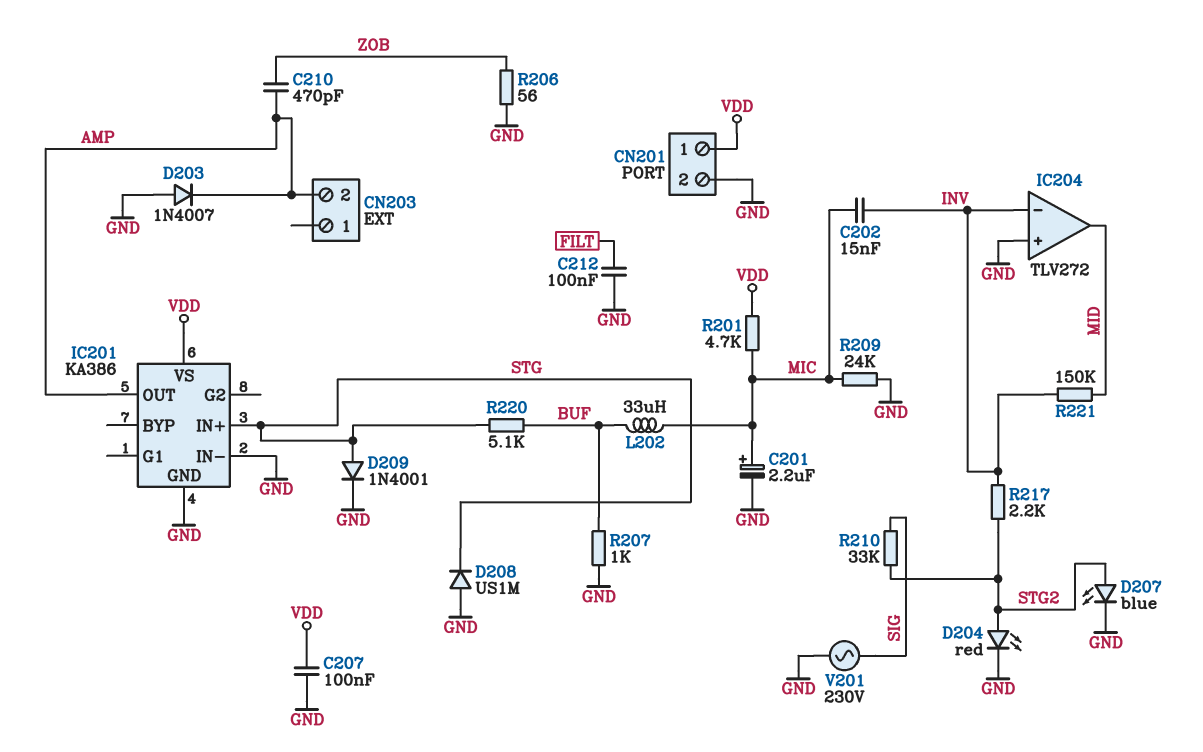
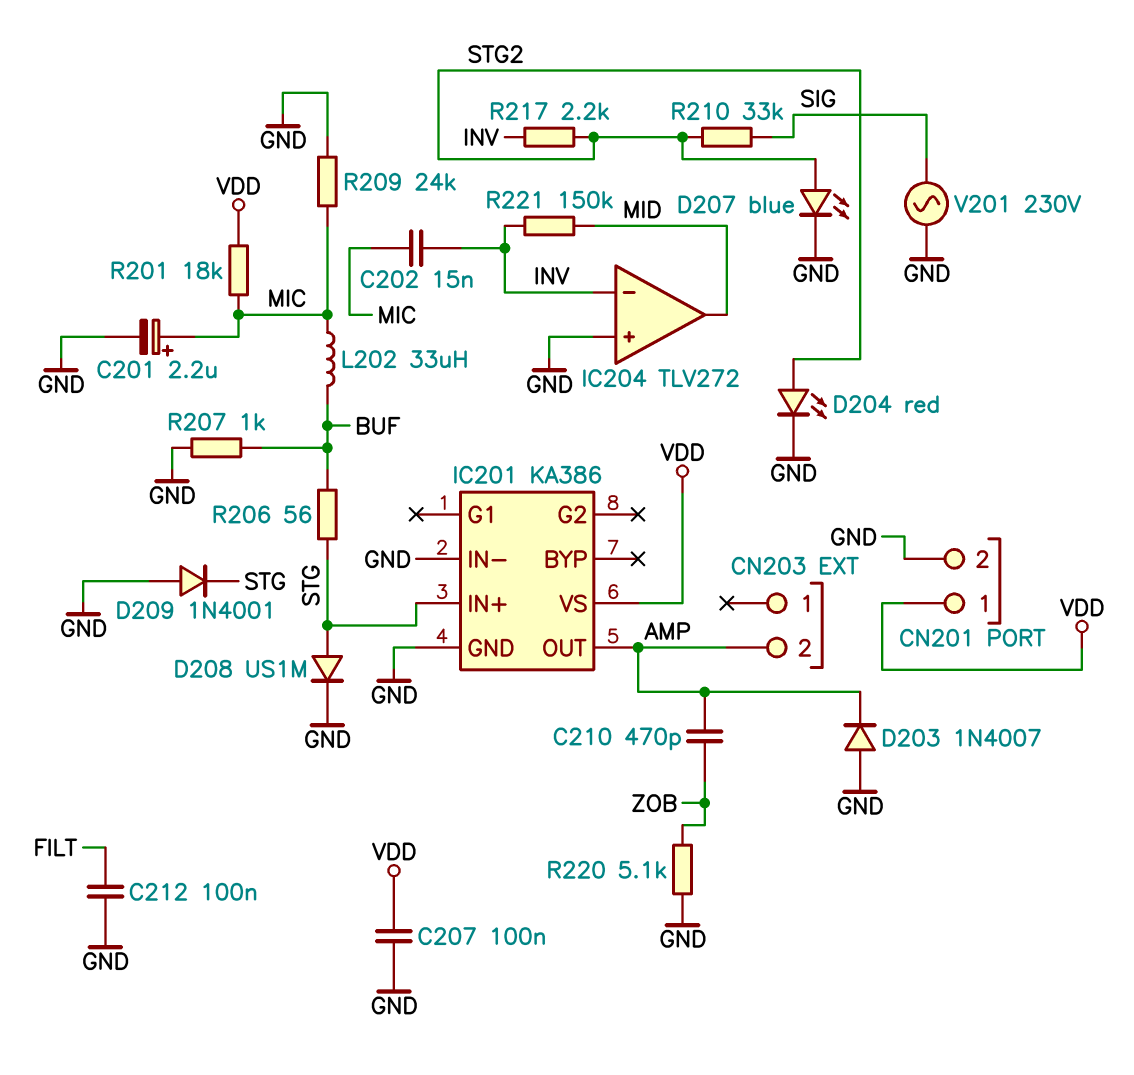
D208: diode US1M (A GND, K STG) -> diode US1M (A STG, K GND)
D209: diode 1N4001 (A STG, K GND) -> diode 1N4001 (A GND, K STG)
R201: 4.7k (MIC, VDD) -> 18k (MIC, VDD)
R206: 56 (GND, ZOB) -> 56 (BUF, STG)
R220: 5.1k (BUF, STG) -> 5.1k (GND, ZOB)

